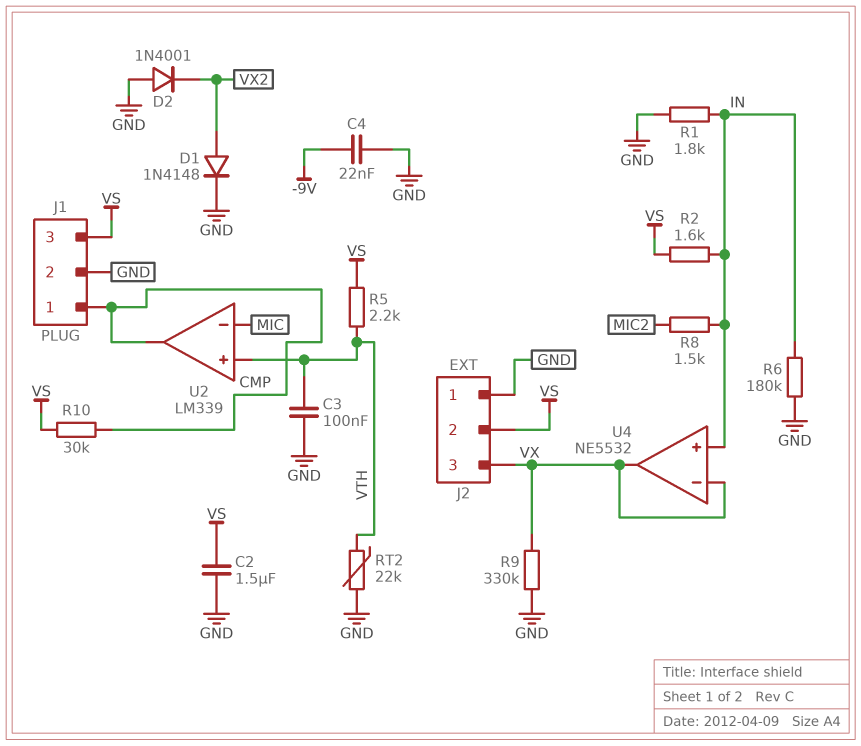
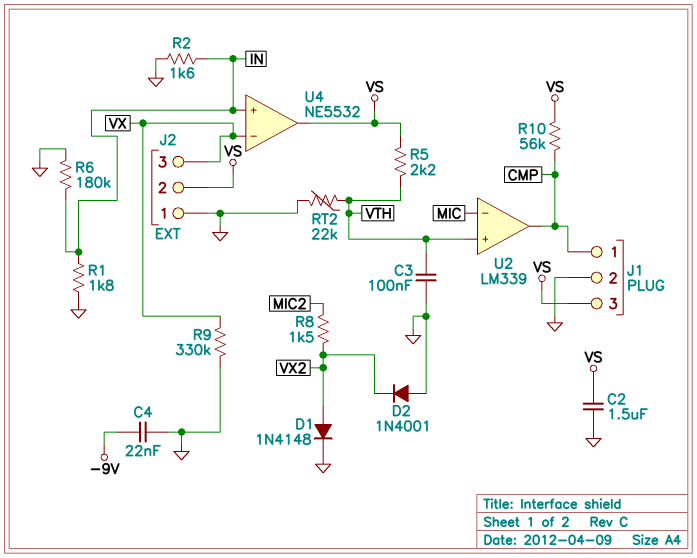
R2: 1.6k (IN, VS) -> 1.6k (GND, IN)
R8: 1.5k (IN, MIC2) -> 1.5k (MIC2, VX2)
R10: 30k (CMP, VS) -> 56k (CMP, VS)
U4 pin out: VX -> VS

